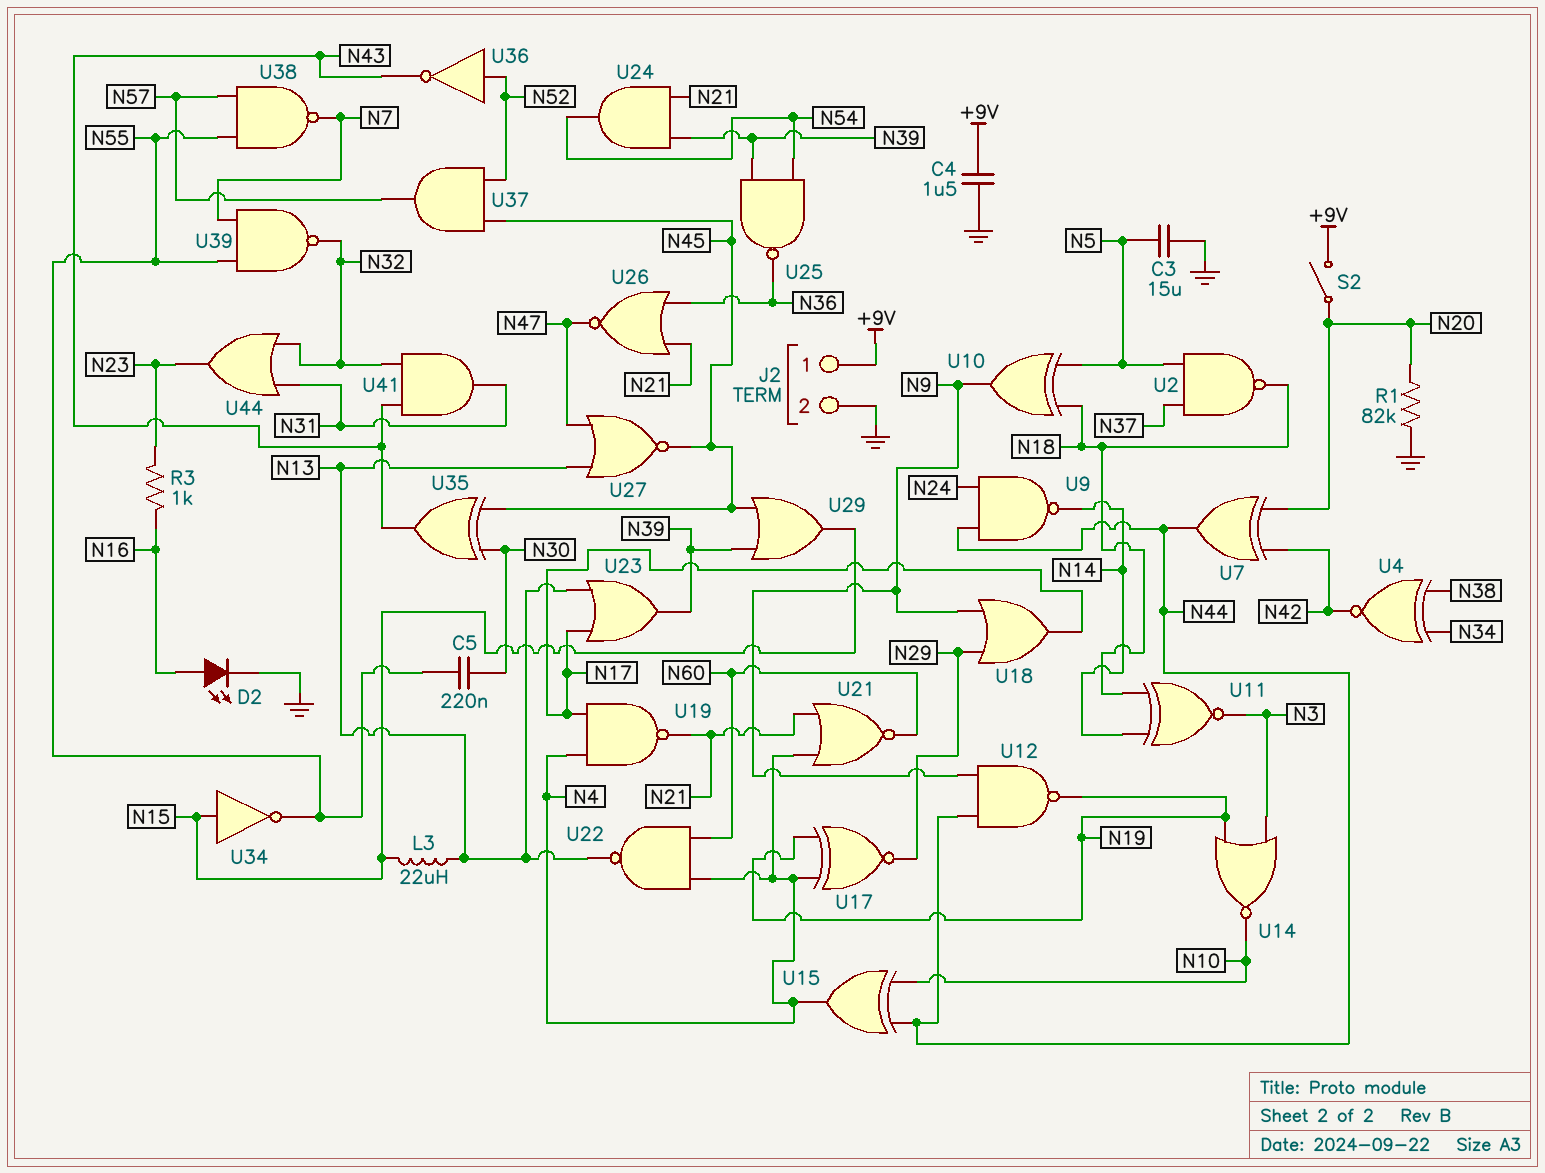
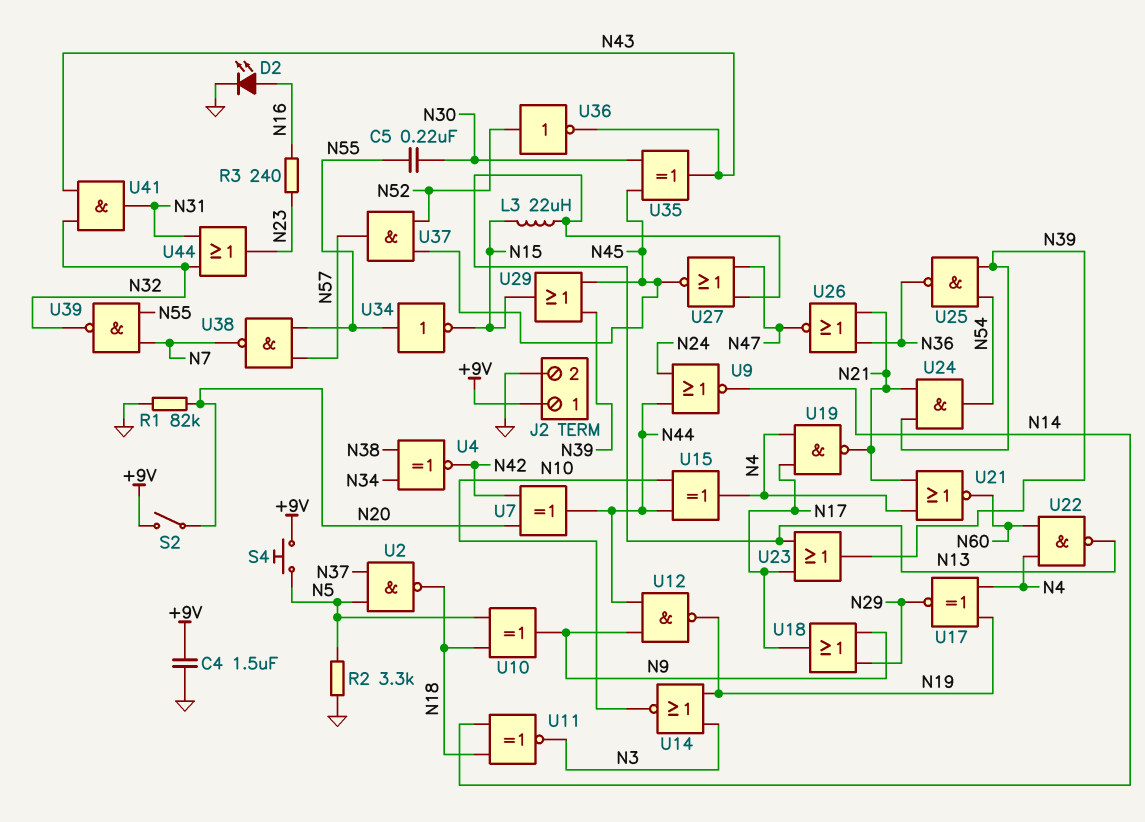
C3: 15uF (GND, N5) -> none
R2: none -> 3.3k (GND, N5)
R3: 1k (N16, N23) -> 240 (N16, N23)
S4: none -> button (+9V, N5)
U9: NAND (in N24, in N44, out N14) -> NOR (in N24, in N44, out N14)
U34: NOT (in N15, out N55) -> NOT (in N55, out N15)

